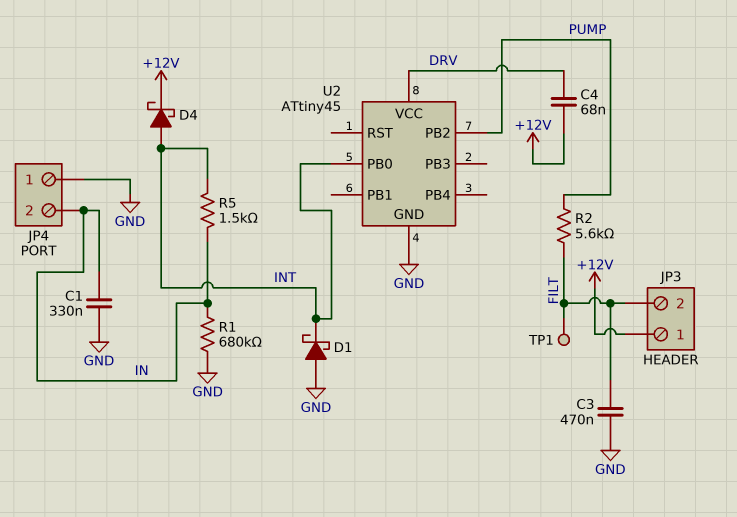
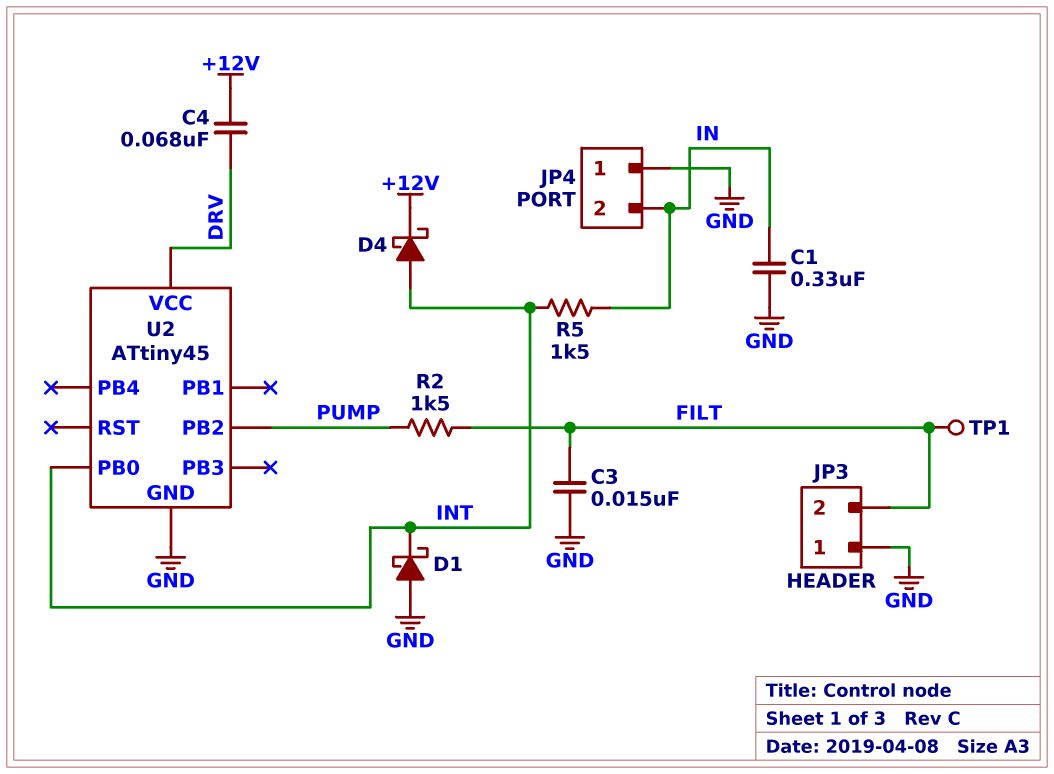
C3: 470nF (FILT, GND) -> 15nF (FILT, GND)
JP3 pin 1: +12V -> GND
R1: 680k (GND, IN) -> none
R2: 5.6k (FILT, PUMP) -> 1.5k (FILT, PUMP)

